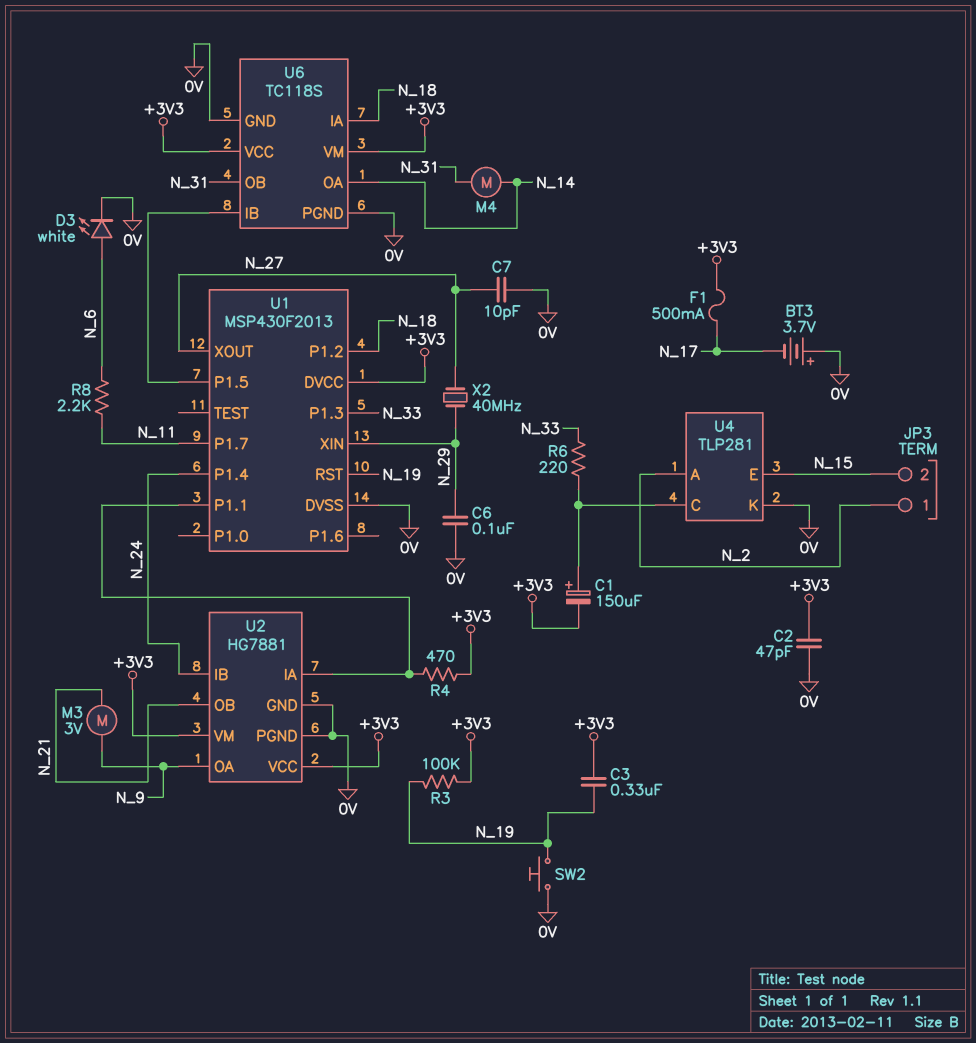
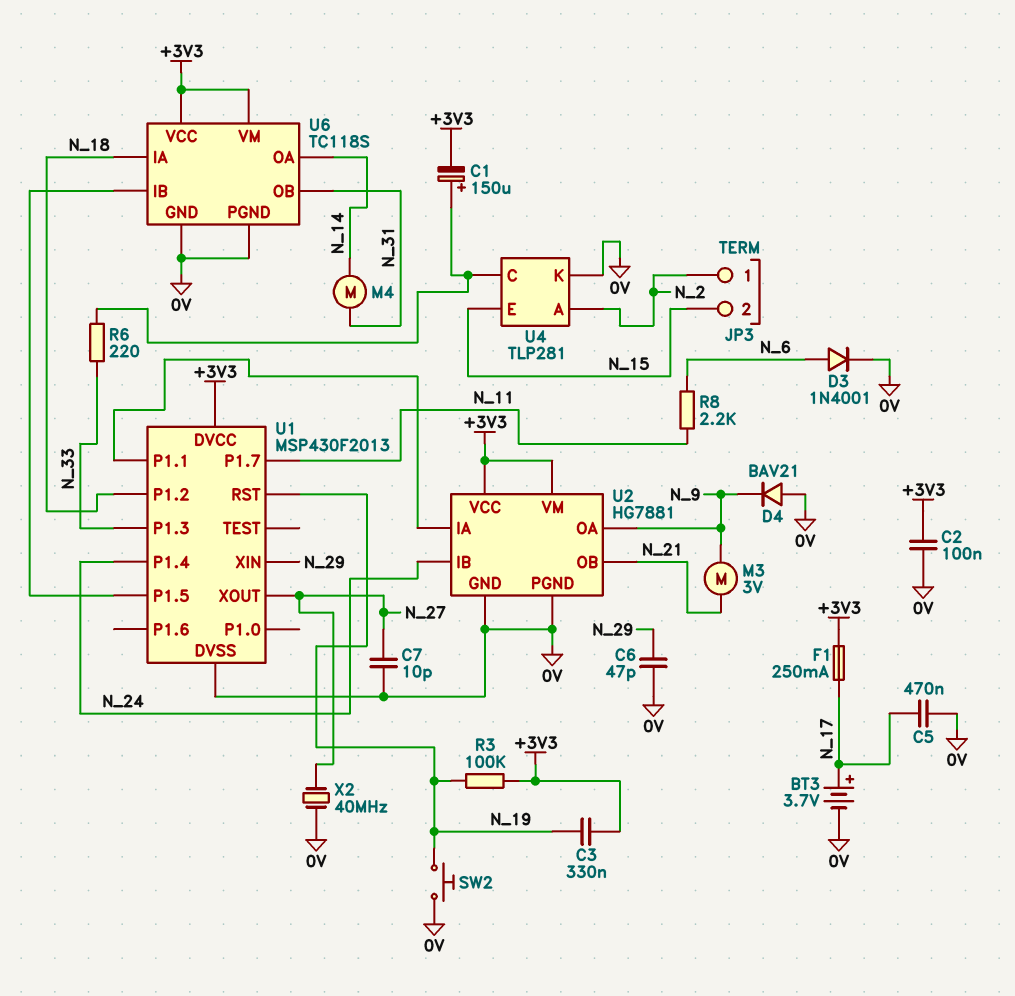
BT3: 3.7V (plus 0V, minus N_17) -> 3.7V (plus N_17, minus 0V)
C2: 47pF (+3V3, 0V) -> 100nF (+3V3, 0V)
C5: none -> 470nF (0V, N_17)
C6: 100nF (0V, N_29) -> 47pF (0V, N_29)
D3: LED white (A N_6, K 0V) -> diode 1N4001 (A N_6, K 0V)
D4: none -> diode BAV21 (A 0V, K N_9)
F1: 500mA (+3V3, N_17) -> 250mA (+3V3, N_17)
R4: 470 (+3V3, U1/P1.1) -> none
X2: 40MHz (N_27, N_29) -> 40MHz (0V, N_27)

